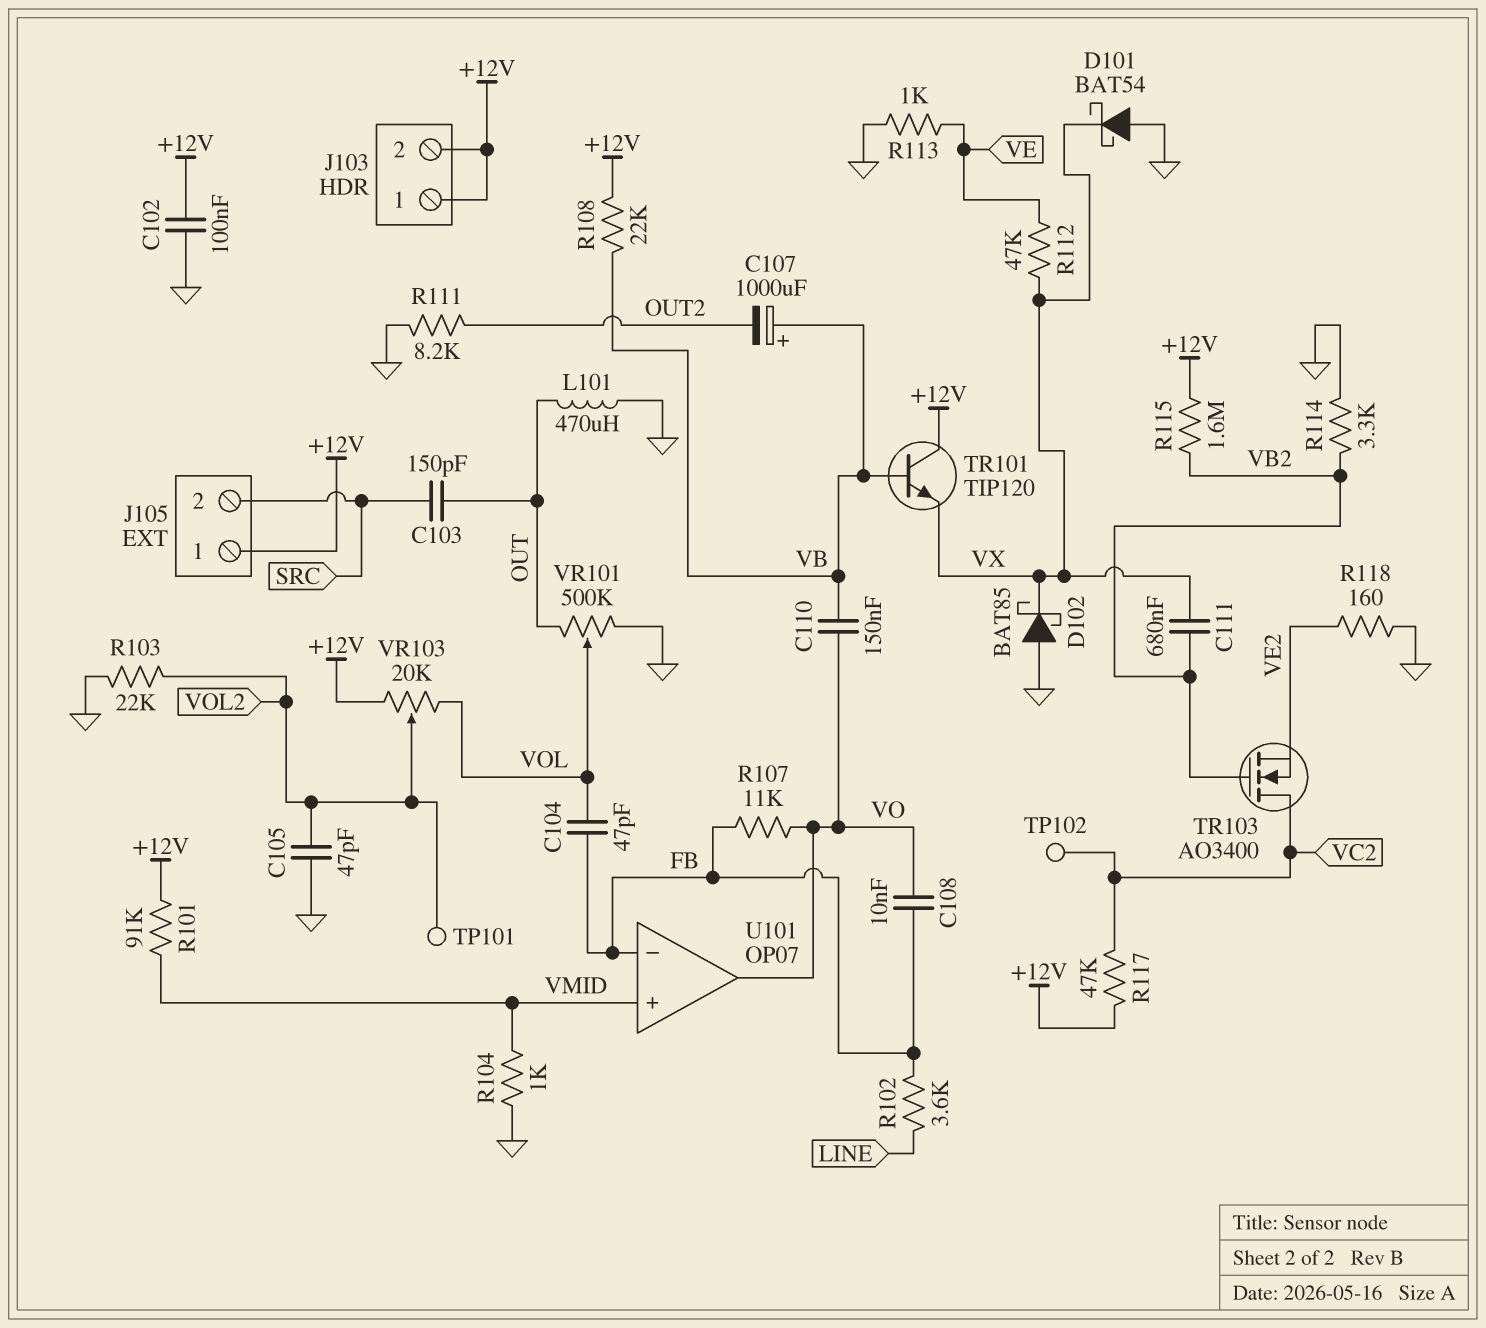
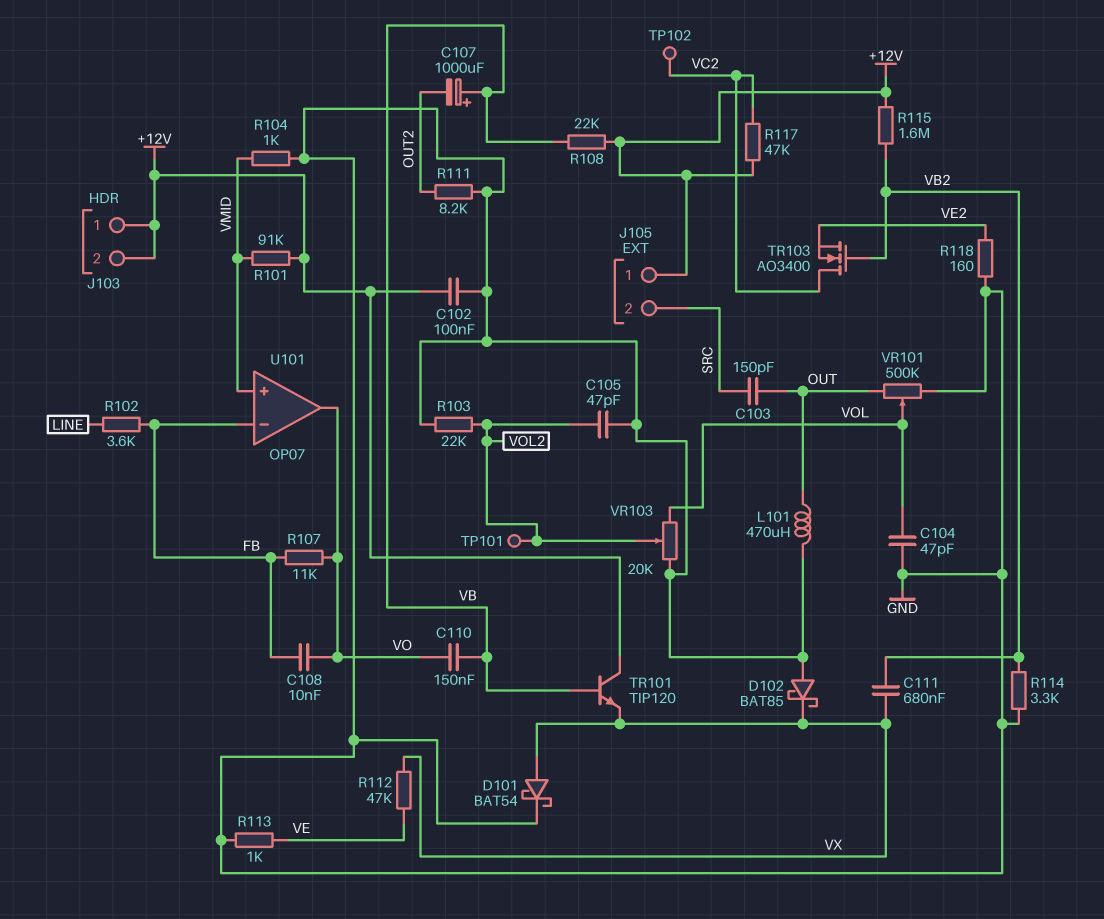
C104: 47pF (FB, VOL) -> 47pF (GND, VOL)
D101: schottky BAT54 (A GND, K VX) -> schottky BAT54 (A VX, K GND)
VR103: 20k (+12V, VOL, wiper VOL2) -> 20k (GND, VOL, wiper VOL2)

